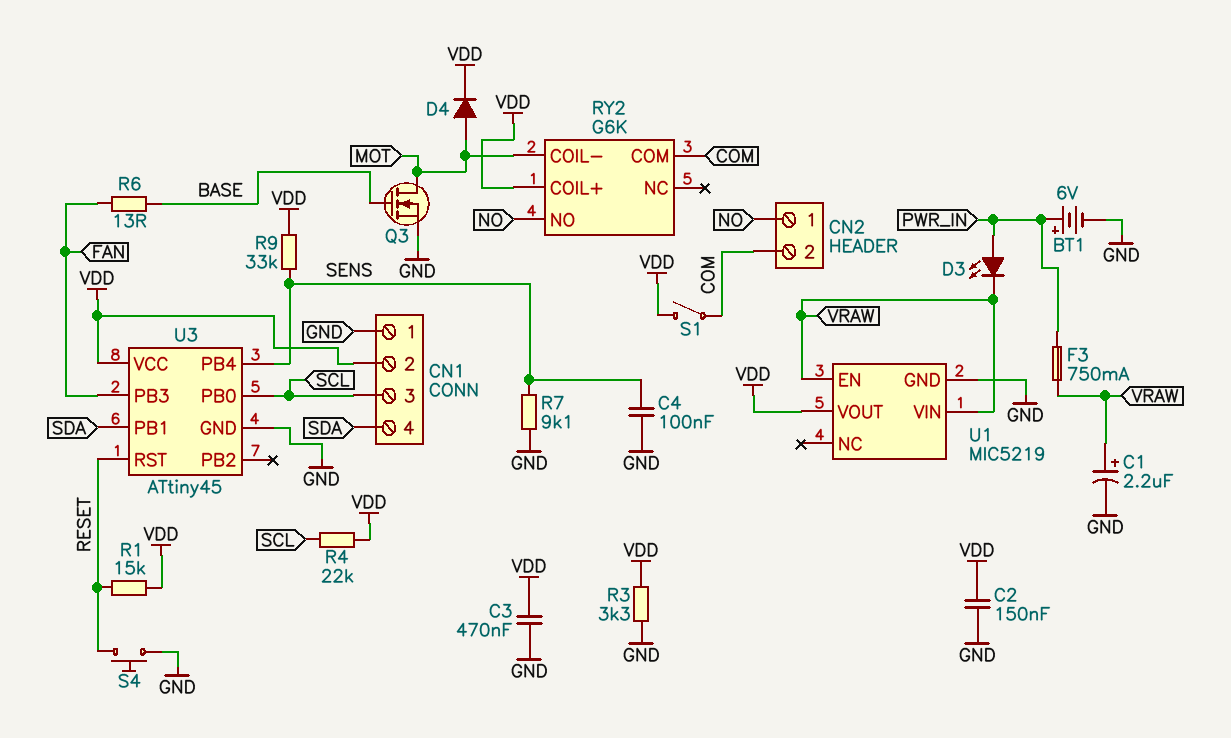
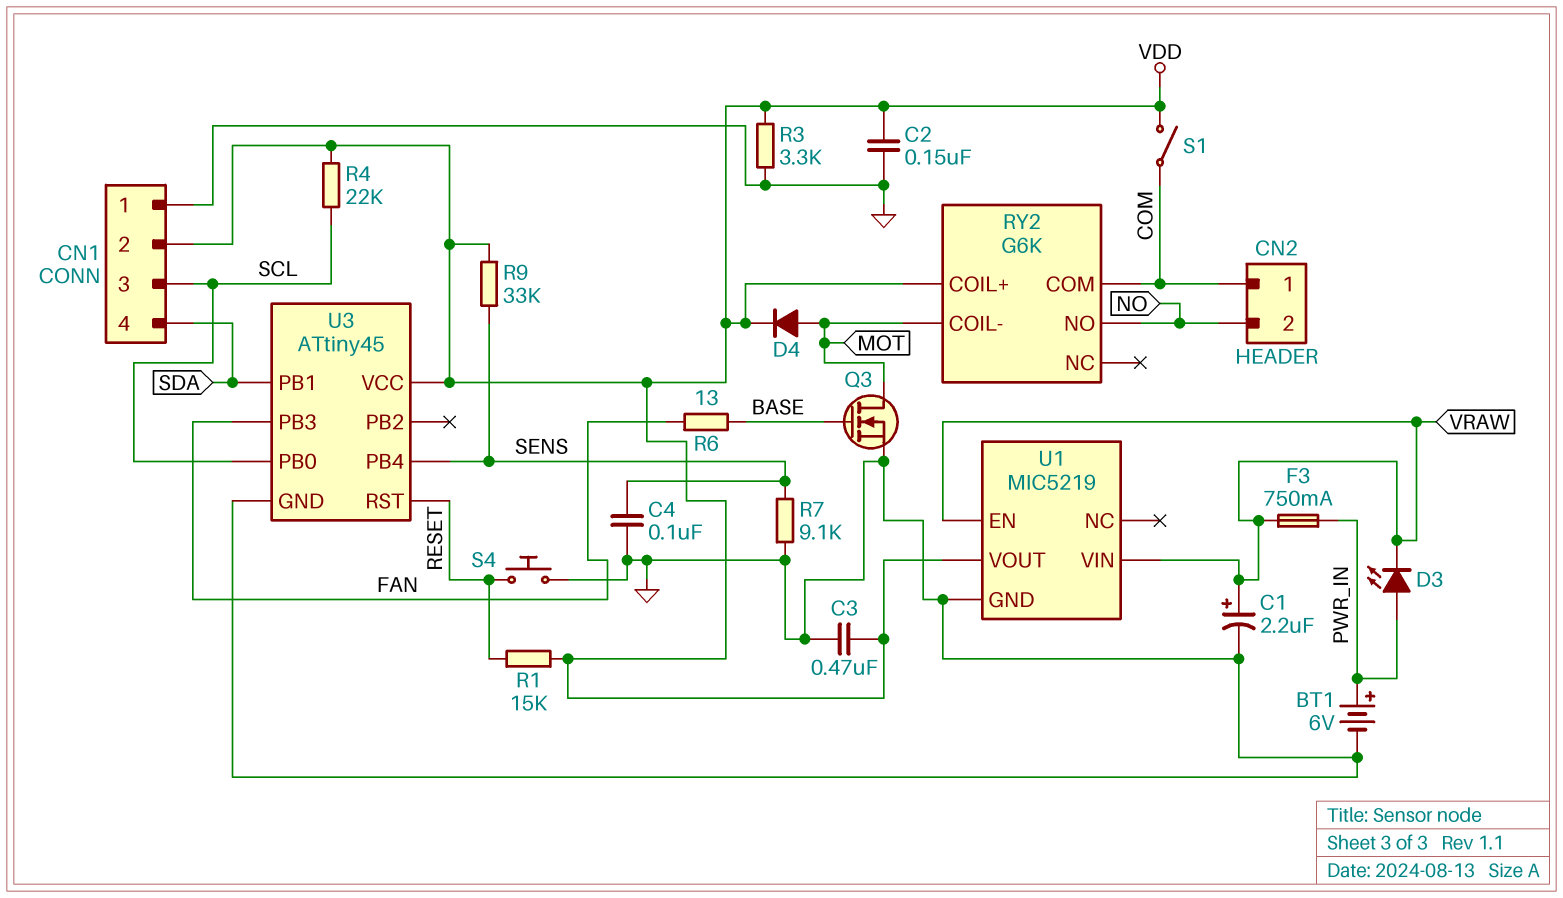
CN2 pin 1: NO -> COM
CN2 pin 2: COM -> NO

